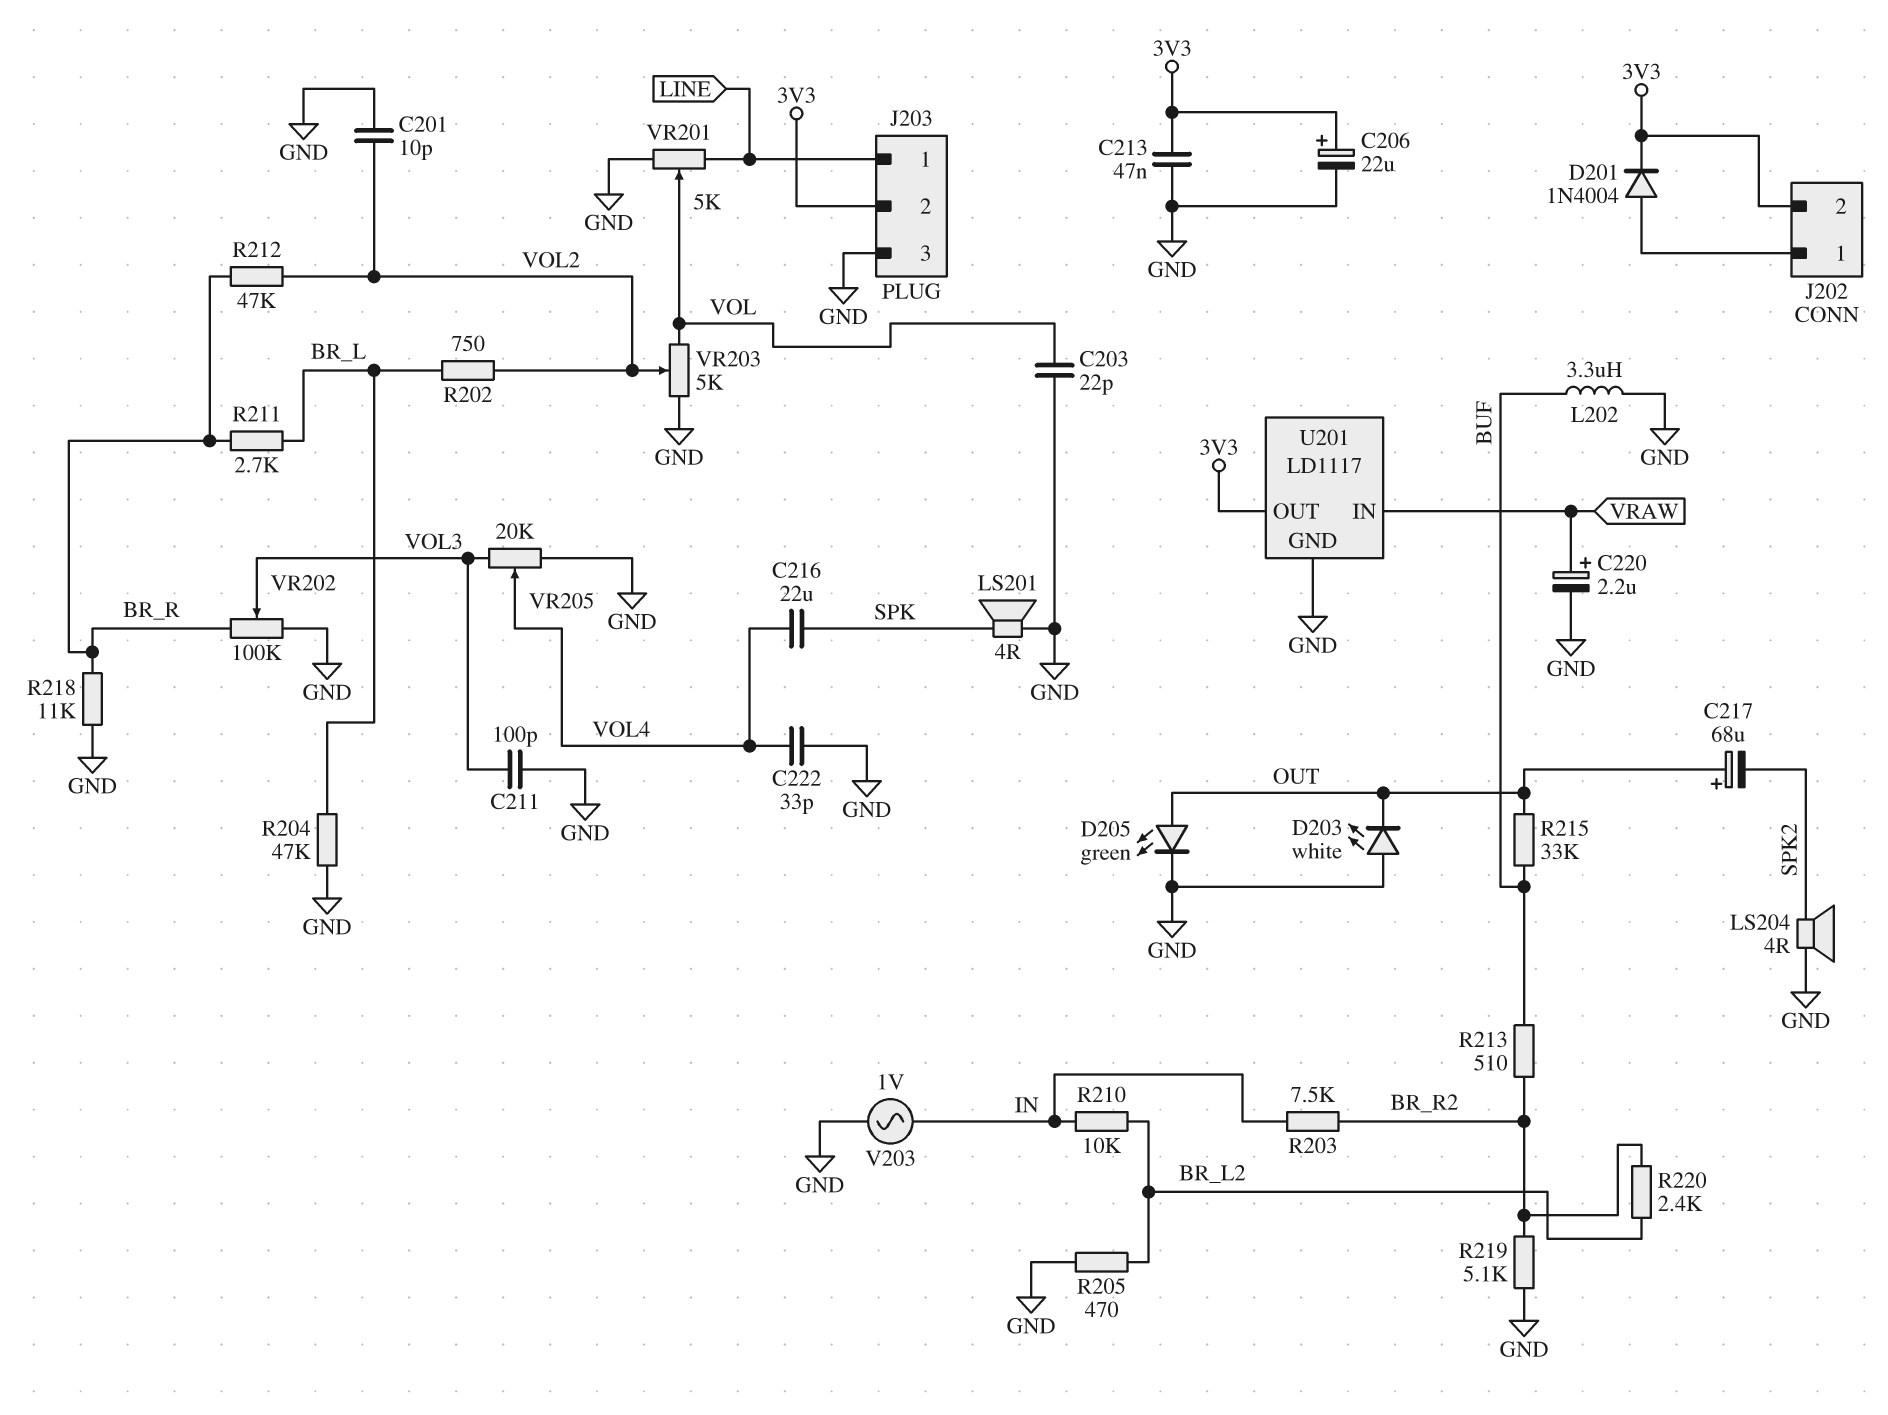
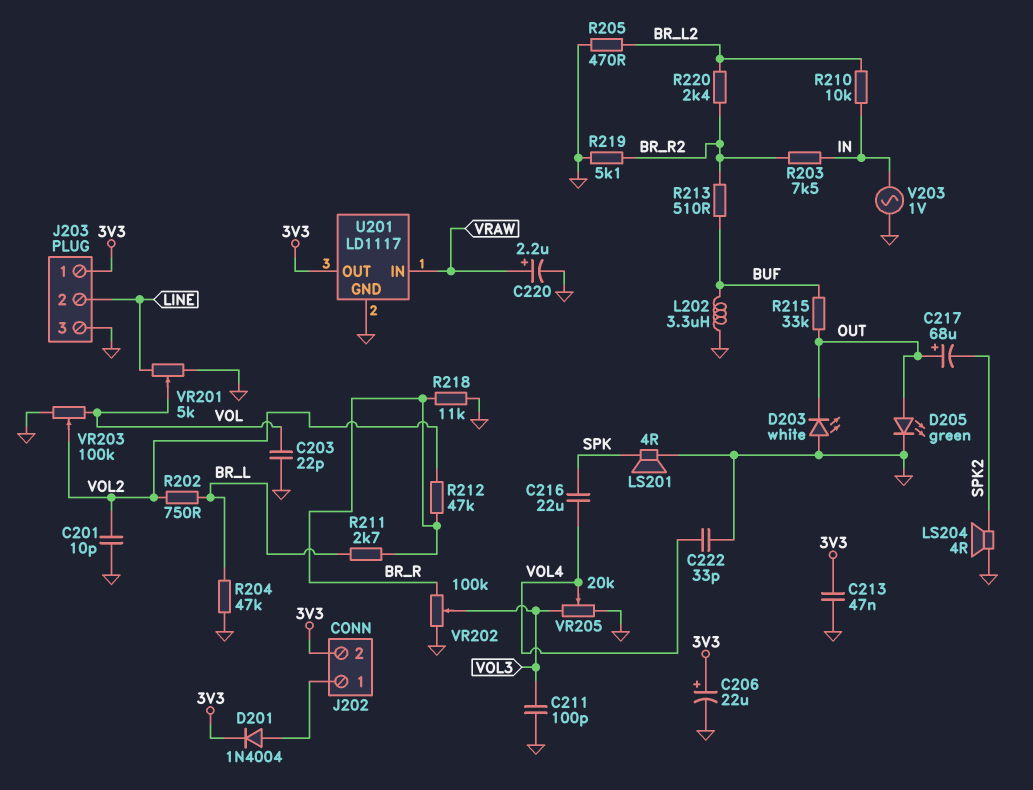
J203 pin 1: LINE -> 3V3
J203 pin 2: 3V3 -> LINE
VR203: 5k (GND, VOL, wiper VOL2) -> 100k (GND, VOL, wiper VOL2)

